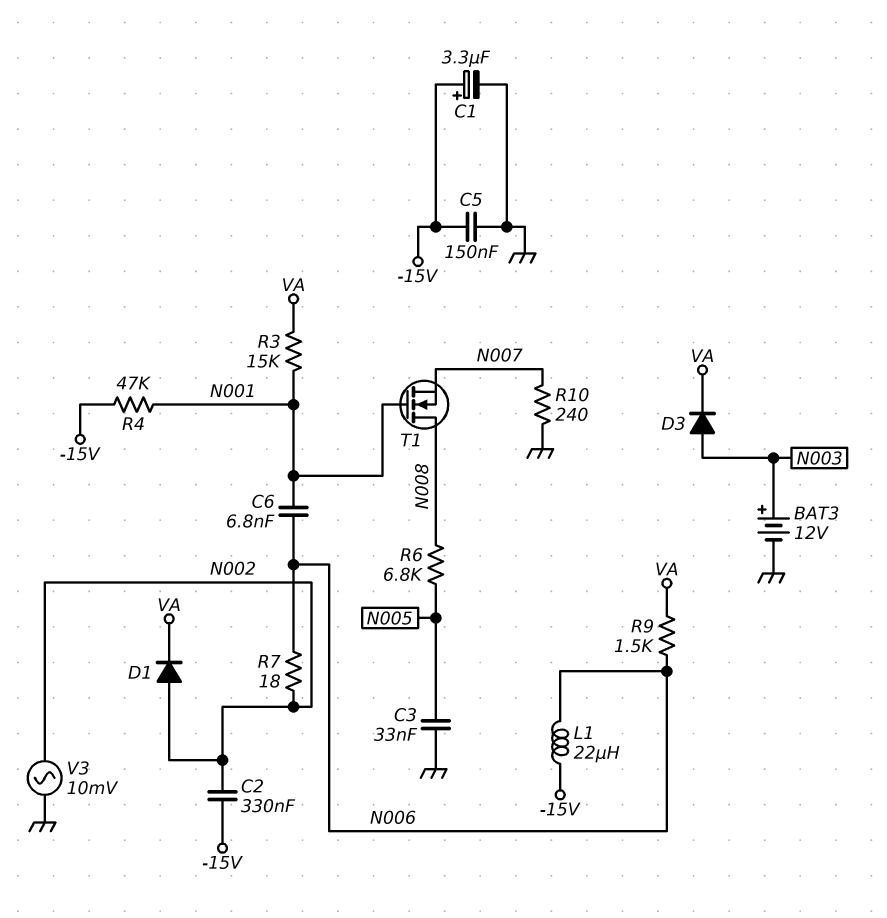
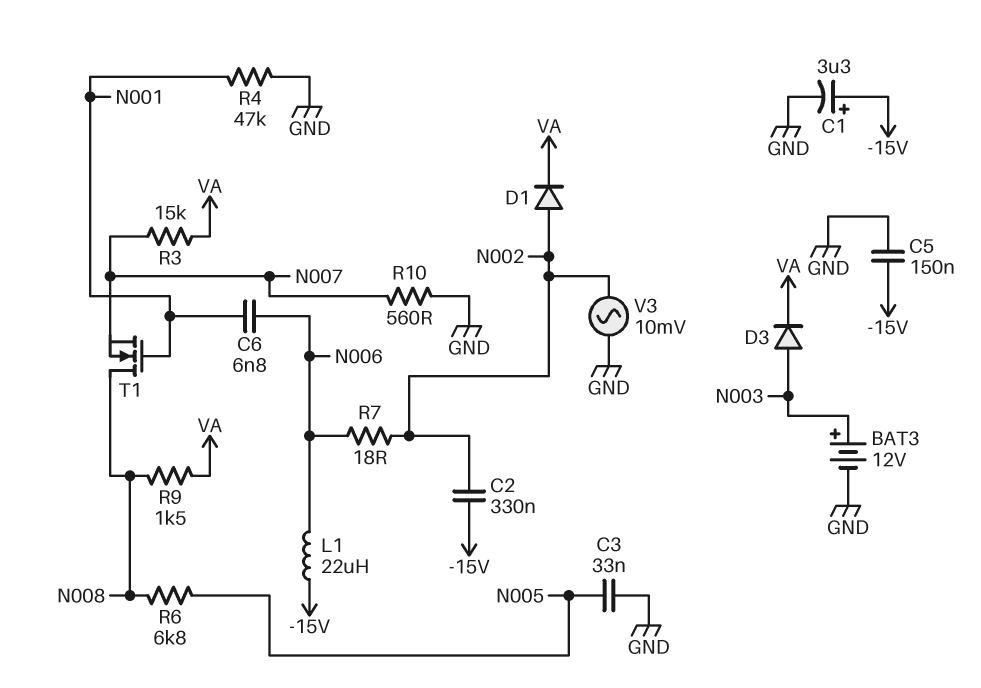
R3: 15k (N001, VA) -> 15k (N007, VA)
R4: 47k (-15V, N001) -> 47k (GND, N001)
R9: 1.5k (N006, VA) -> 1.5k (N008, VA)
R10: 240 (GND, N007) -> 560 (GND, N007)

